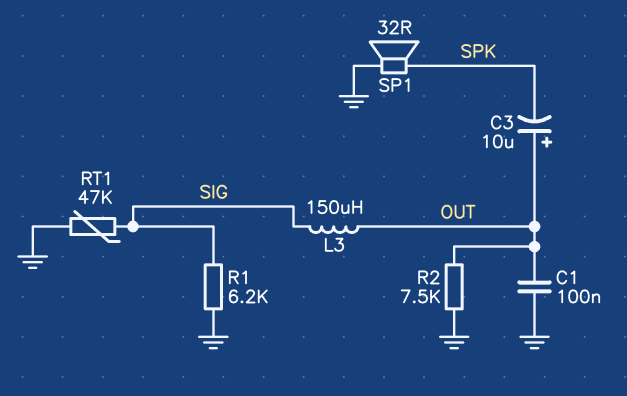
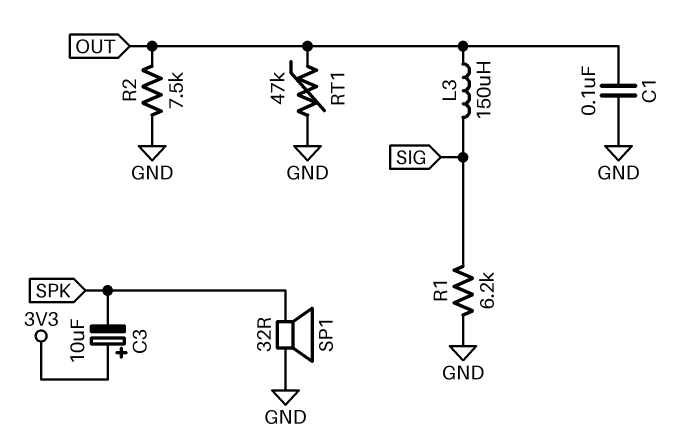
C3: 10uF (plus OUT, minus SPK) -> 10uF (plus 3V3, minus SPK)
RT1: 47k (GND, SIG) -> 47k (GND, OUT)

